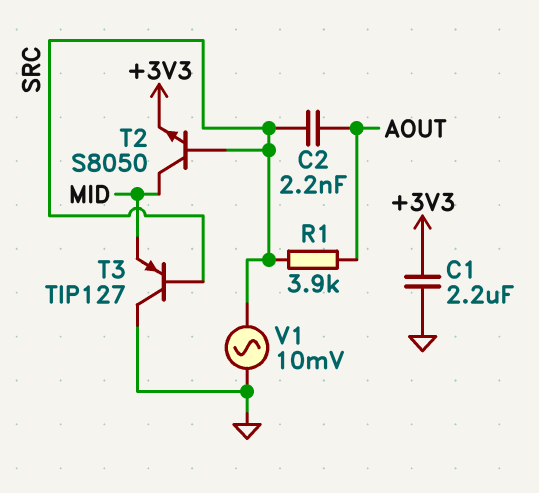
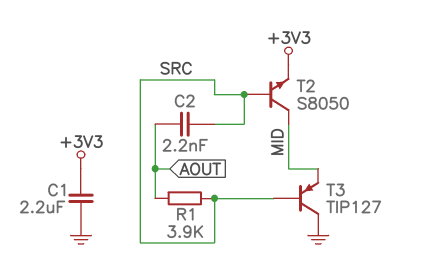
V1: AC 10mV (GND, SRC) -> none

